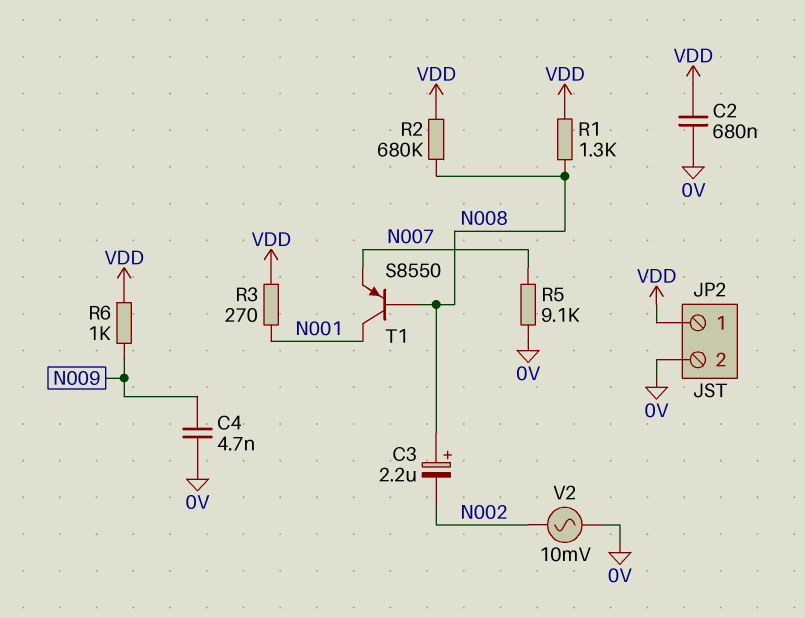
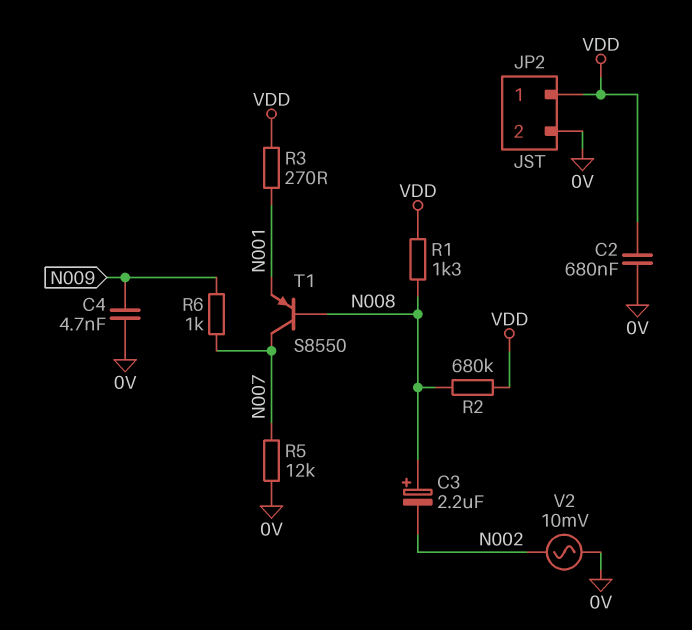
R5: 9.1k (0V, N007) -> 12k (0V, N007)
R6: 1k (N009, VDD) -> 1k (N007, N009)
T1: PNP S8550 (B N008, C N001, E N007) -> PNP S8550 (B N008, C N007, E N001)

